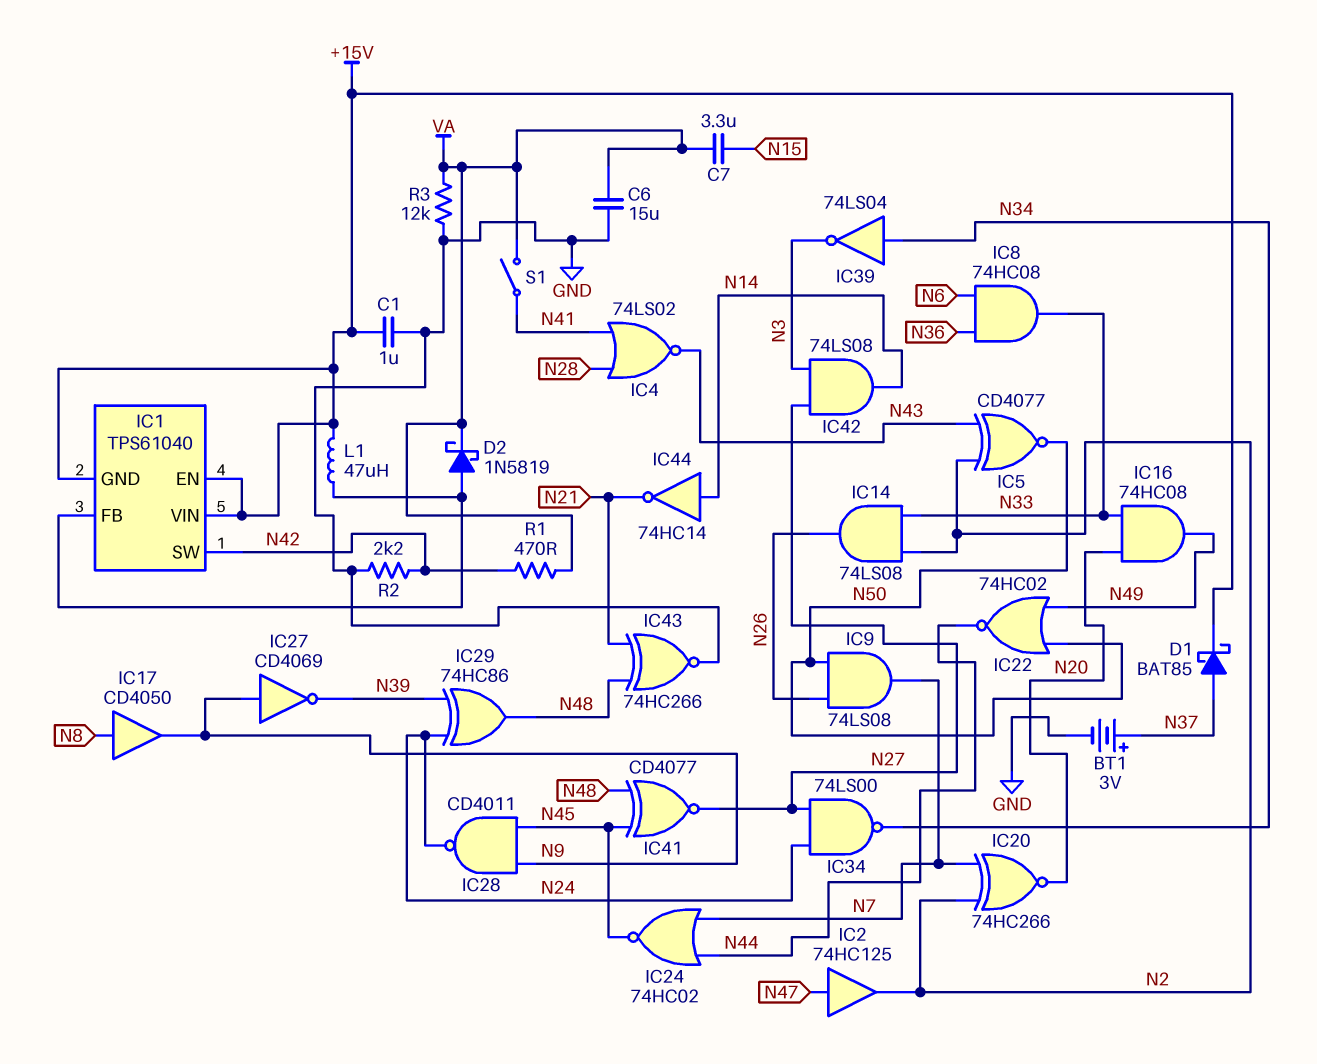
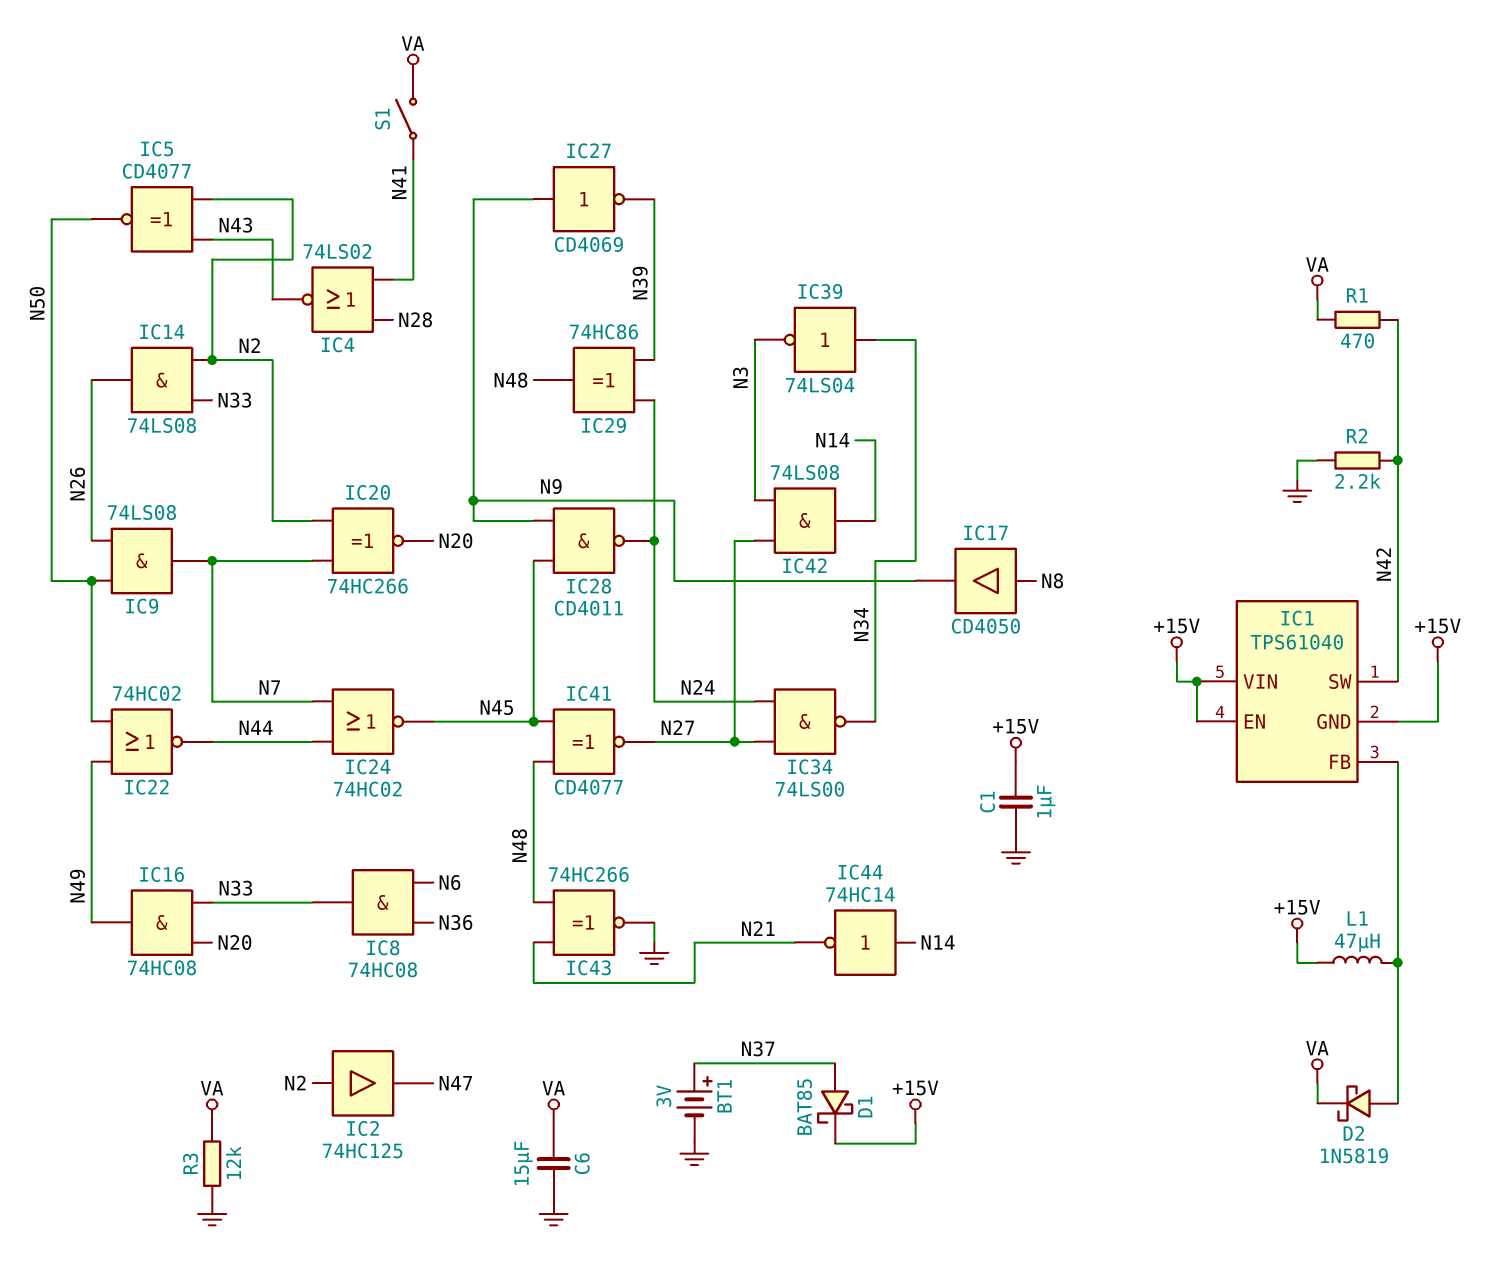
C7: 3.3uF (N15, VA) -> none
IC2: buffer 74HC125 (in N47, out N2) -> buffer 74HC125 (in N2, out N47)

